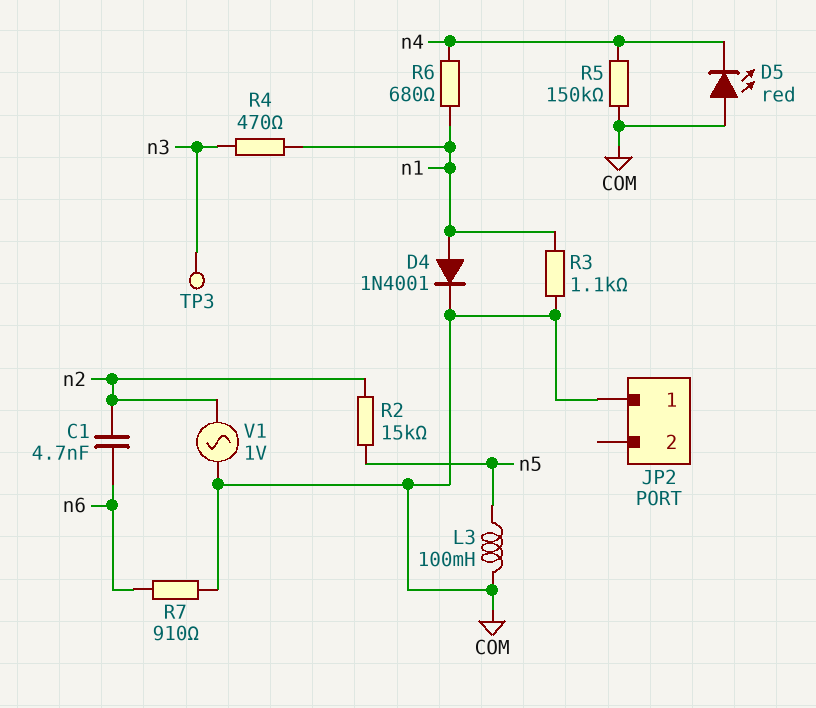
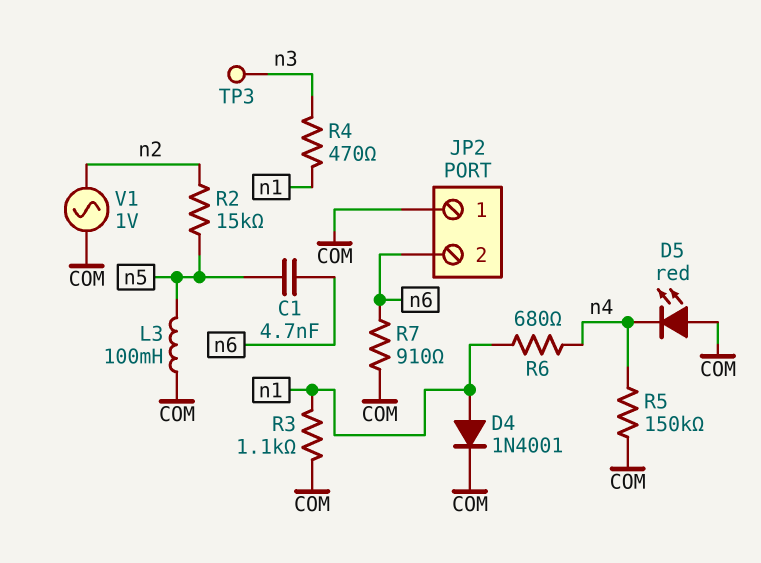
C1: 4.7nF (n2, n6) -> 4.7nF (n5, n6)
JP2 pin 2: none -> n6

